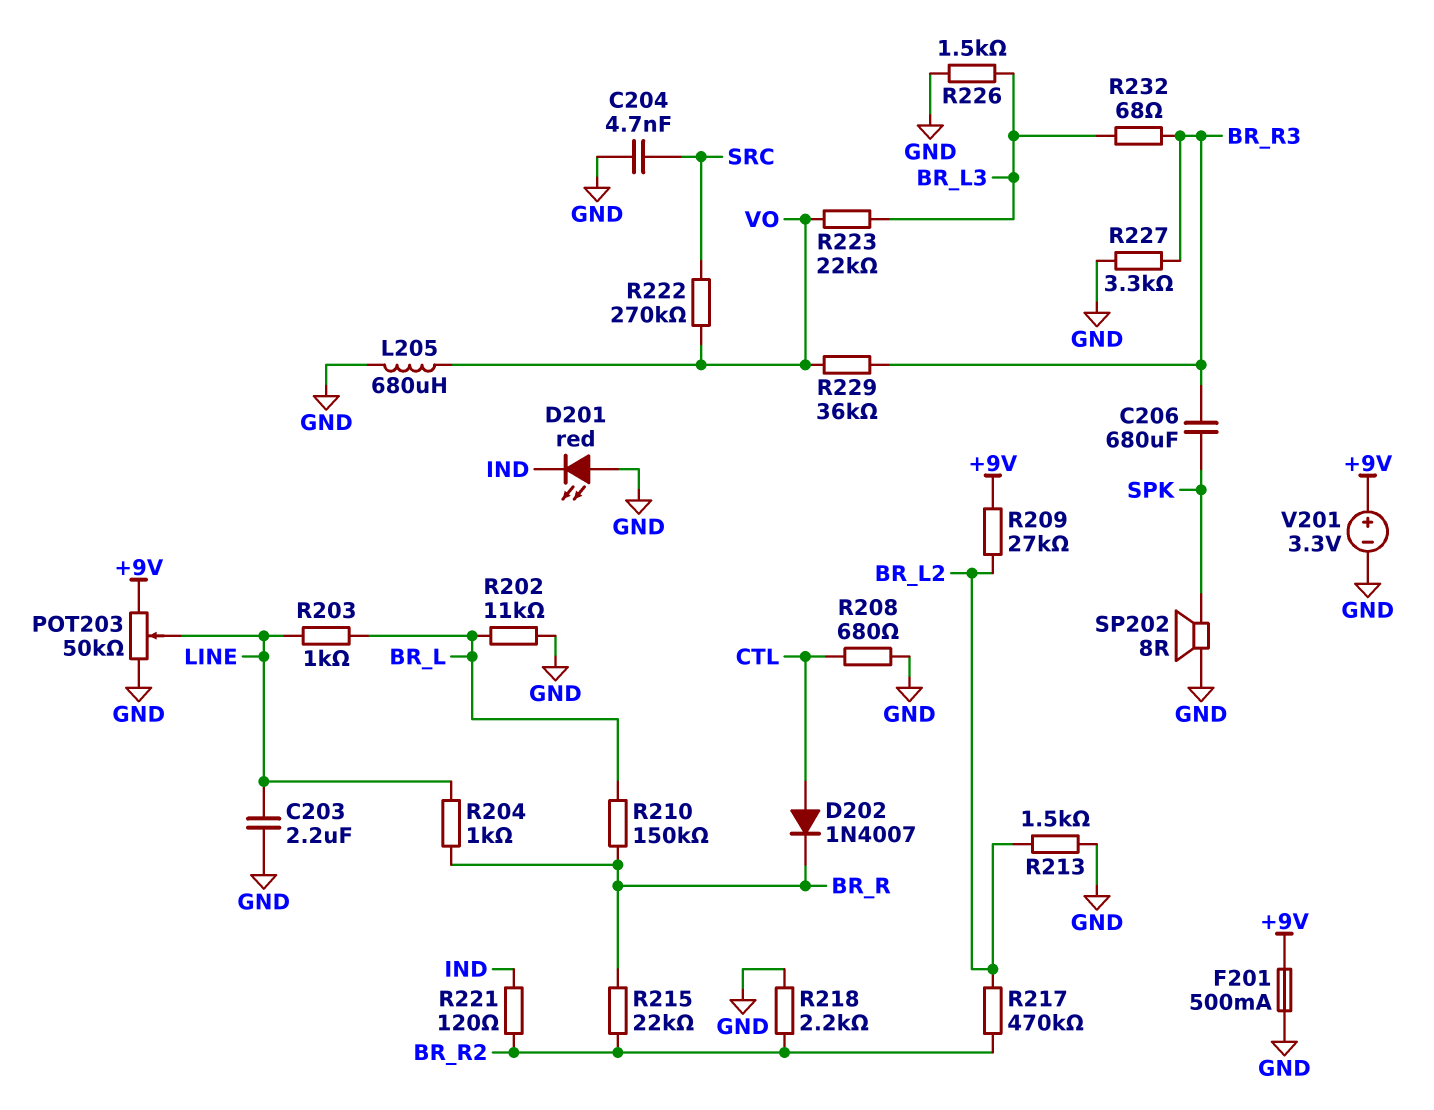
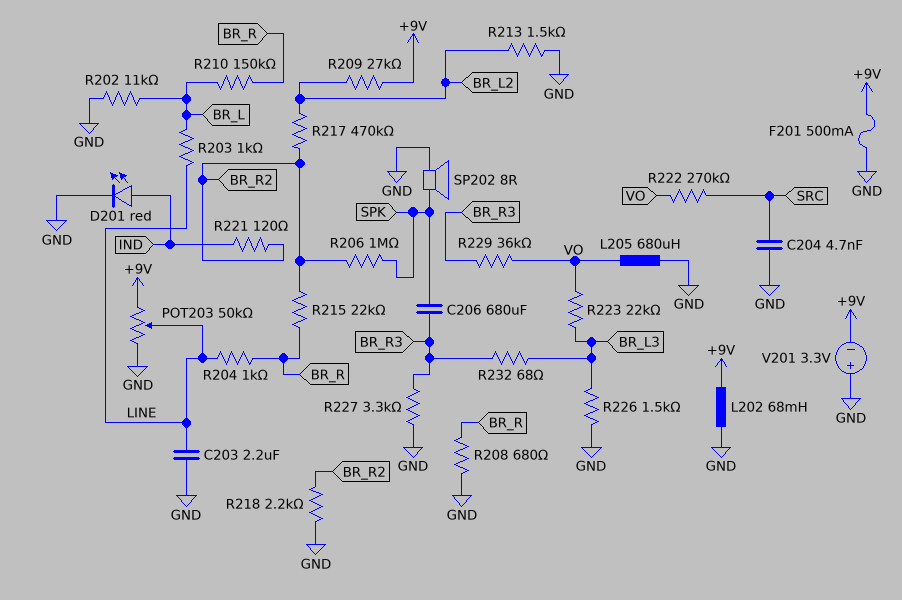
D201: LED red (A GND, K IND) -> LED red (A IND, K GND)
D202: diode 1N4007 (A CTL, K BR_R) -> none
L202: none -> 68mH (+9V, GND)
R206: none -> 1M (BR_R2, SPK)
R208: 680 (CTL, GND) -> 680 (BR_R, GND)
V201: 3.3V (plus +9V, minus GND) -> 3.3V (plus GND, minus +9V)

